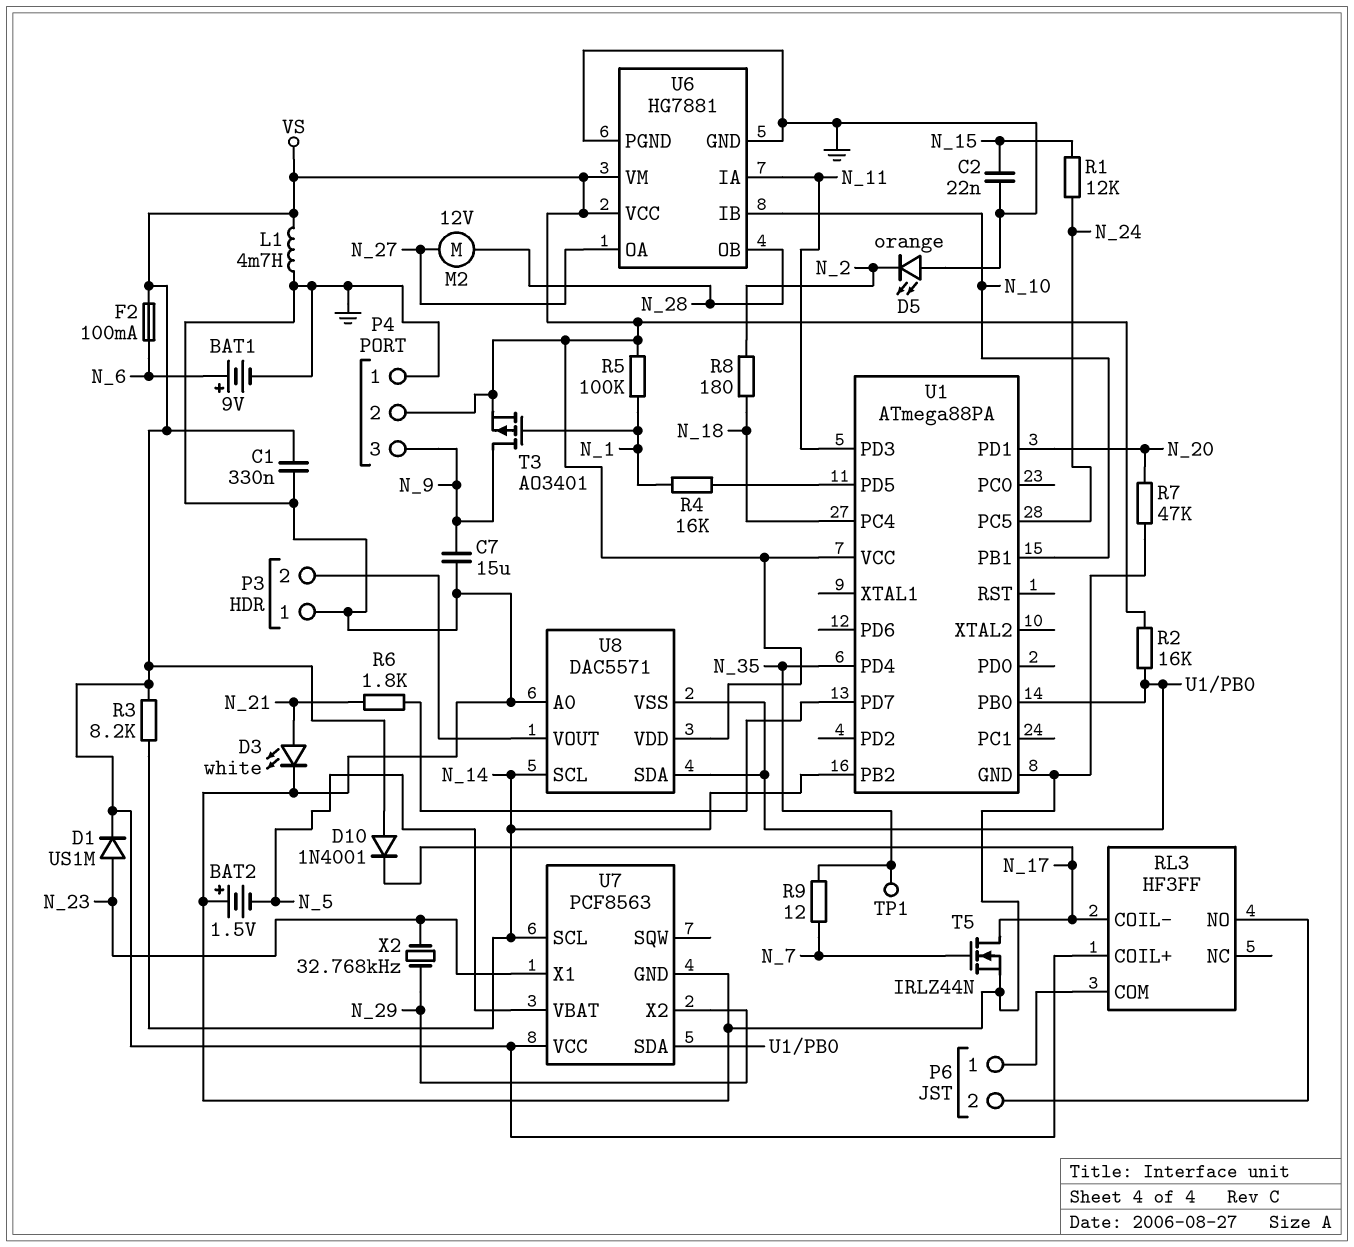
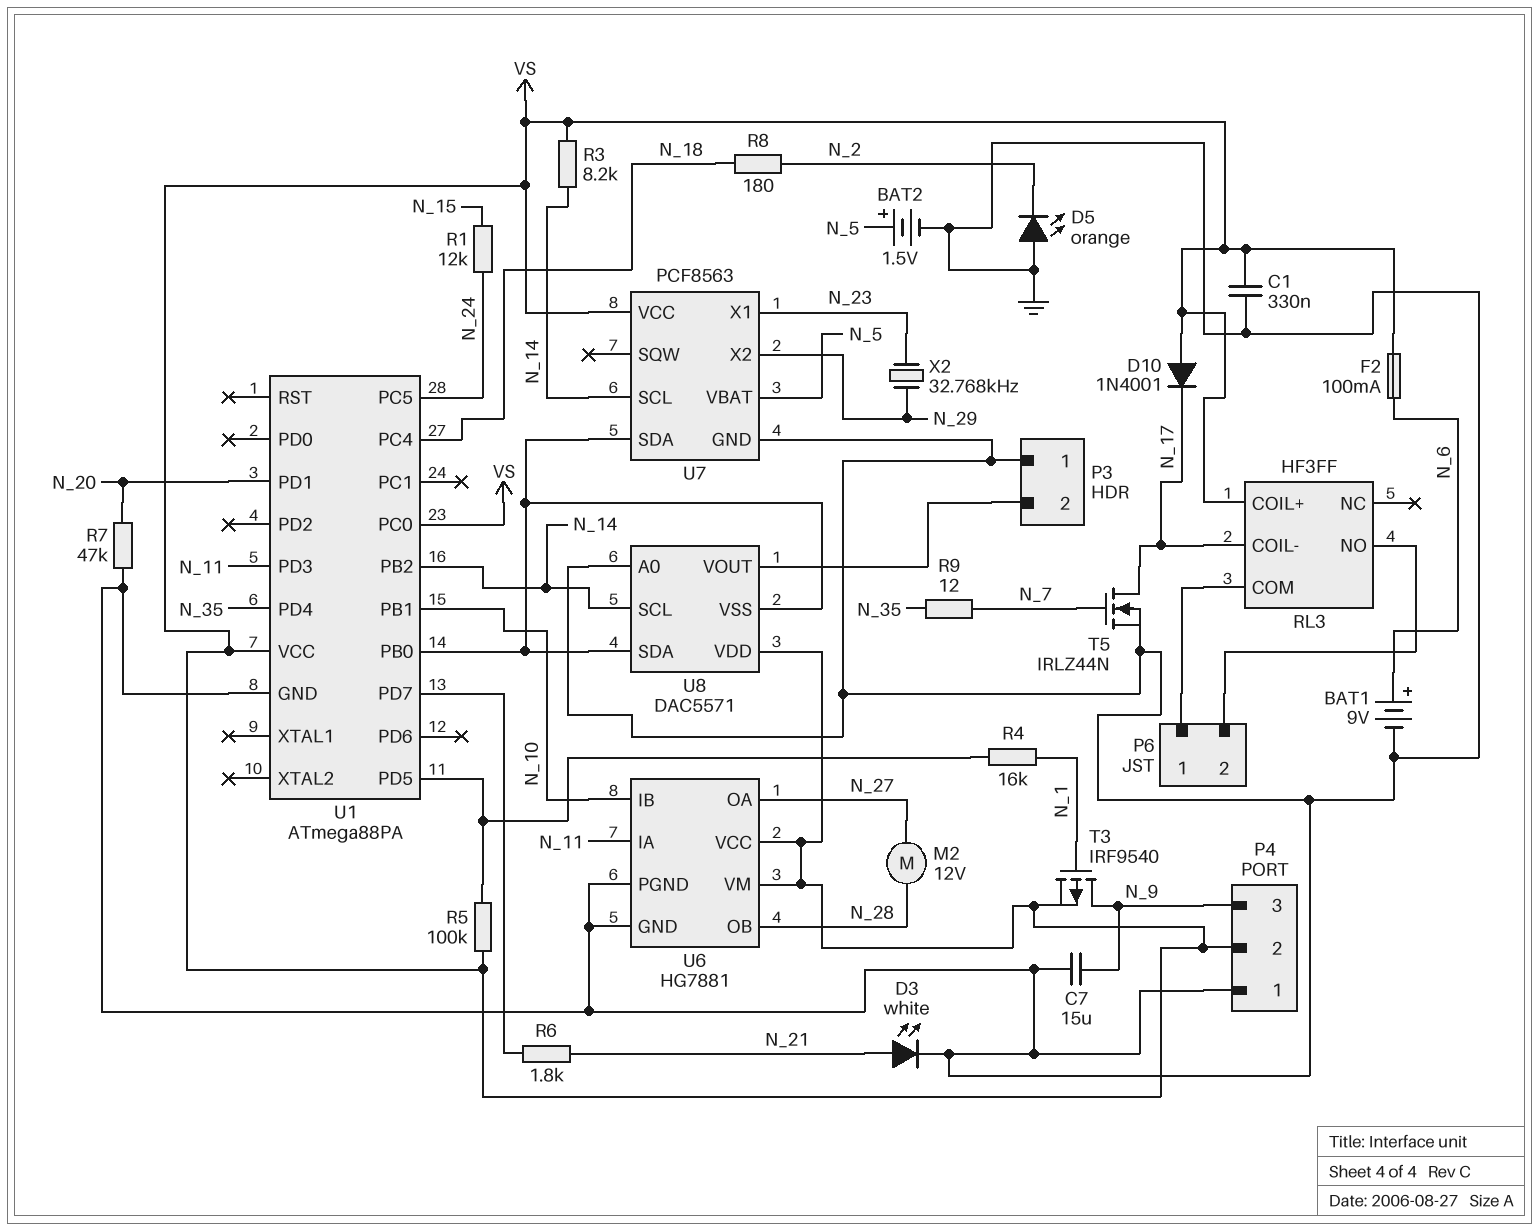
BAT2: 1.5V (plus GND, minus N_5) -> 1.5V (plus N_5, minus GND)
C2: 22nF (GND, N_15) -> none
D1: diode US1M (A N_23, K VS) -> none
L1: 4.7mH (GND, VS) -> none
R2: 16k (U1/PB0, VS) -> none
R5: 100k (N_1, VS) -> 100k (U1/PD5, VS)
T3: PMOS AO3401 (G N_1, D N_9, S VS) -> PMOS IRF9540 (G N_1, D N_9, S VS)
TP1: test point (N_35) -> none
U1 pin PC0: none -> VS

